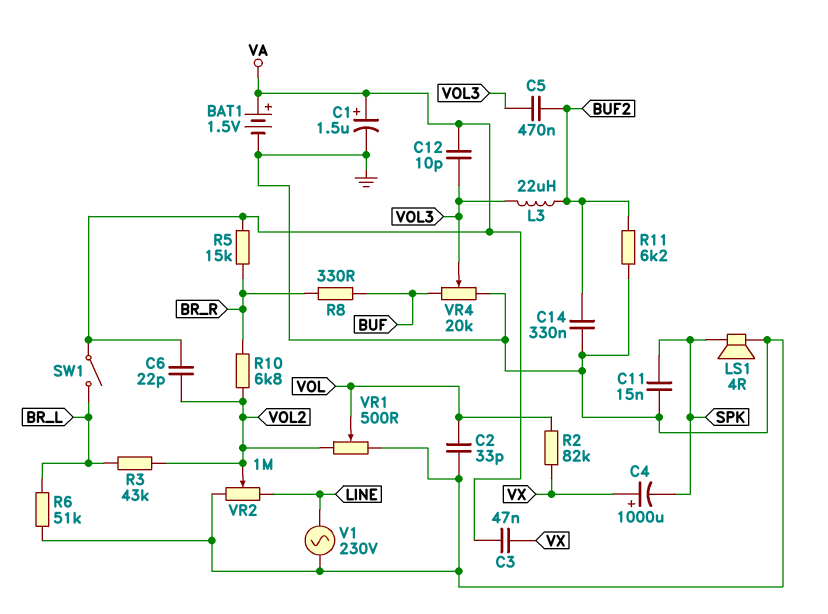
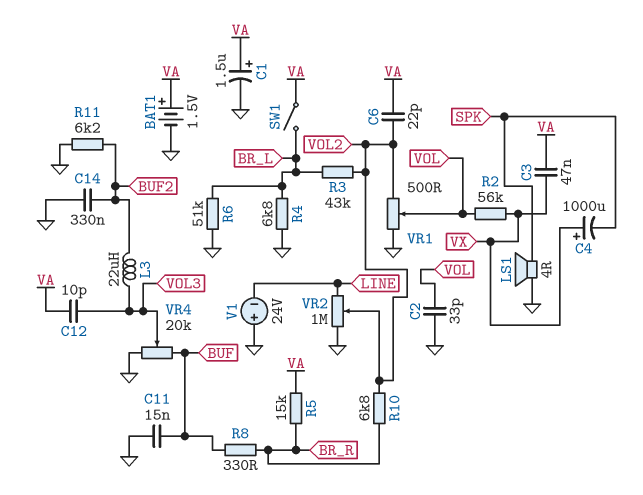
C5: 470nF (BUF2, VOL3) -> none
C11: 15nF (GND, SPK) -> 15nF (BUF, GND)
R2: 82k (VOL, VX) -> 56k (VOL, VX)
R4: none -> 6.8k (BR_L, GND)
V1: AC 230V (GND, LINE) -> 24V (plus GND, minus LINE)

